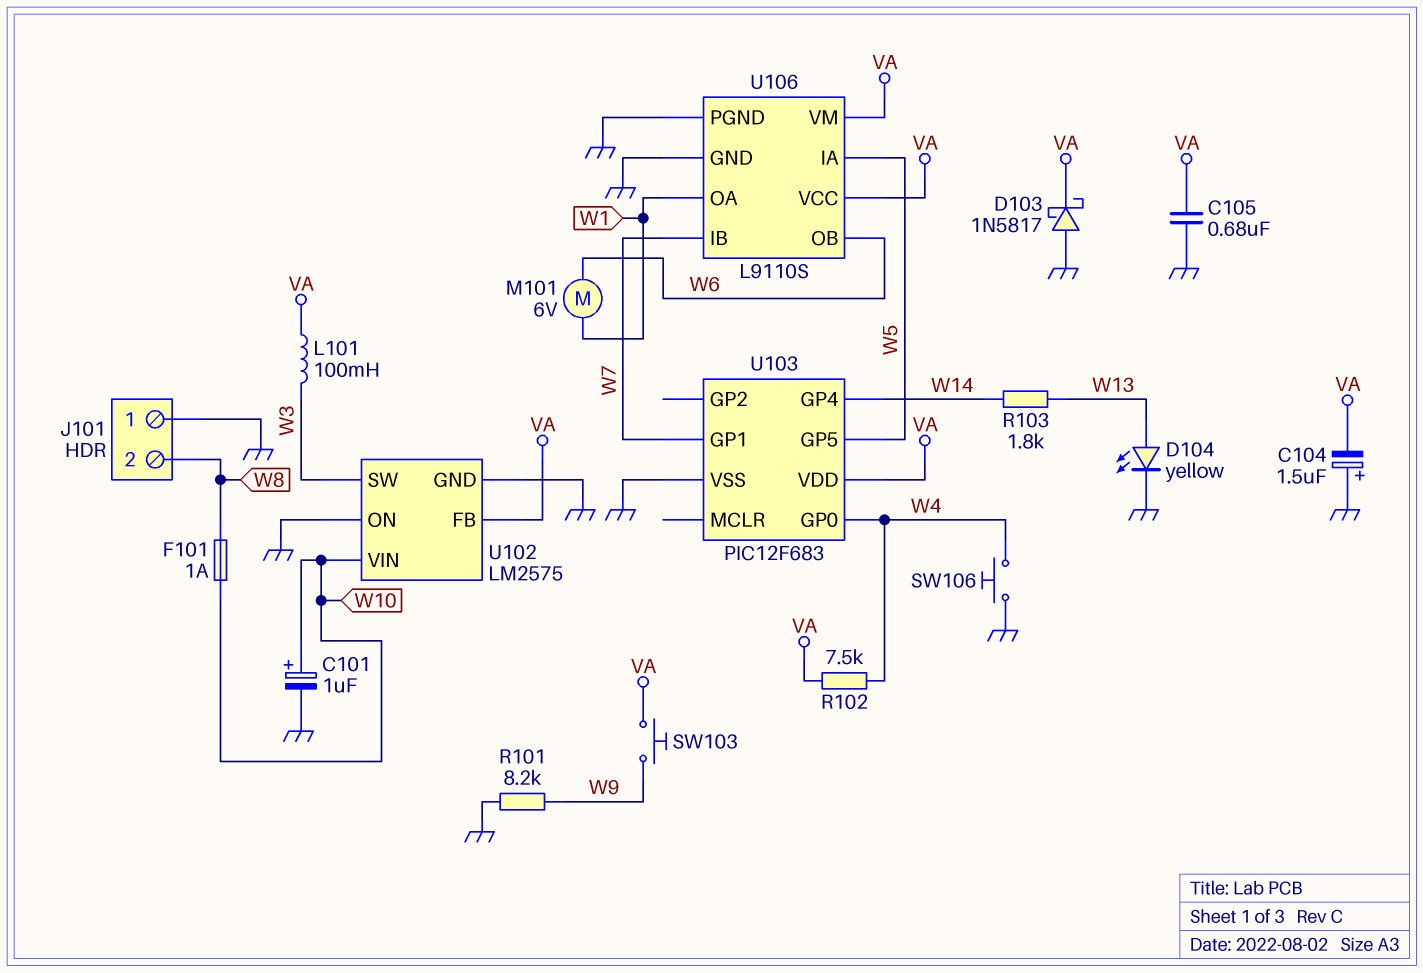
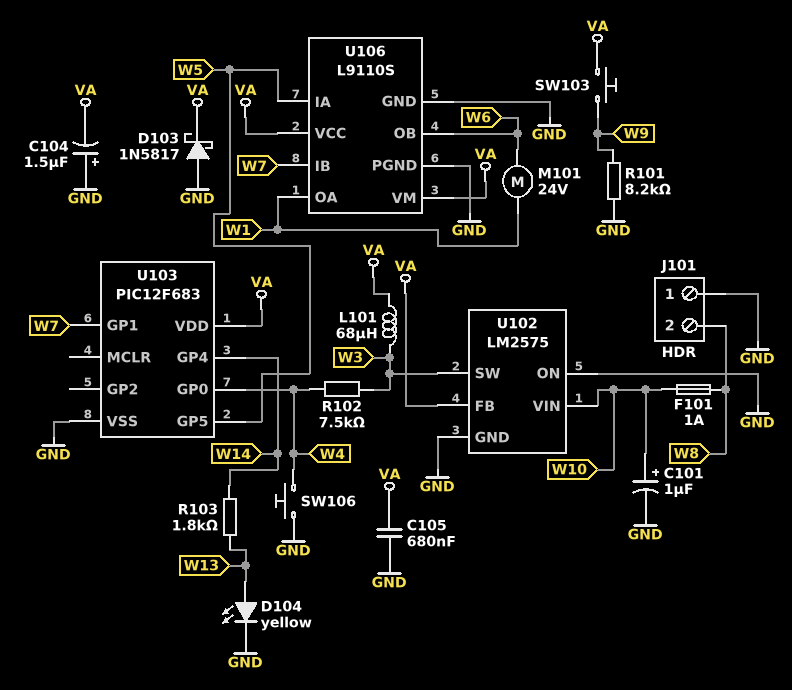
L101: 100mH (VA, W3) -> 68uH (VA, W3)
M101: motor 6V (W1, W6) -> motor 24V (W1, W6)
R102: 7.5k (VA, W4) -> 7.5k (W3, W4)

